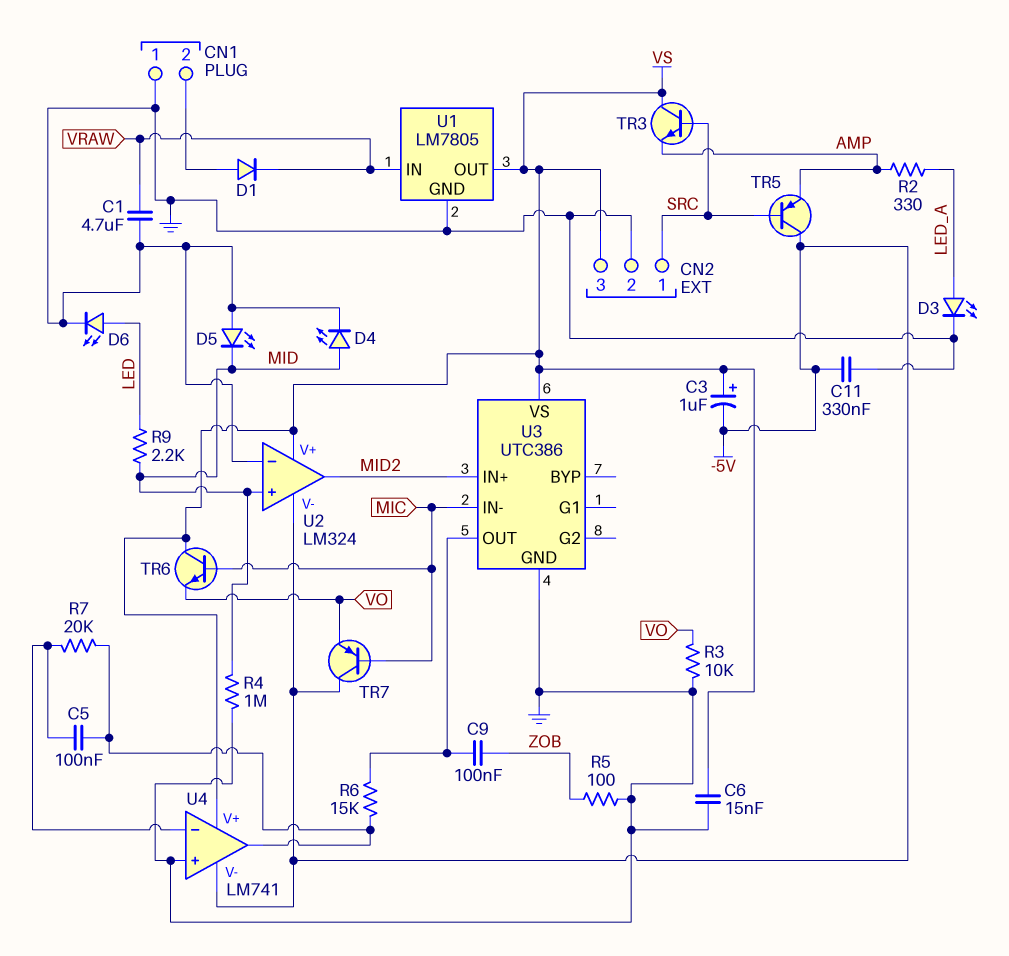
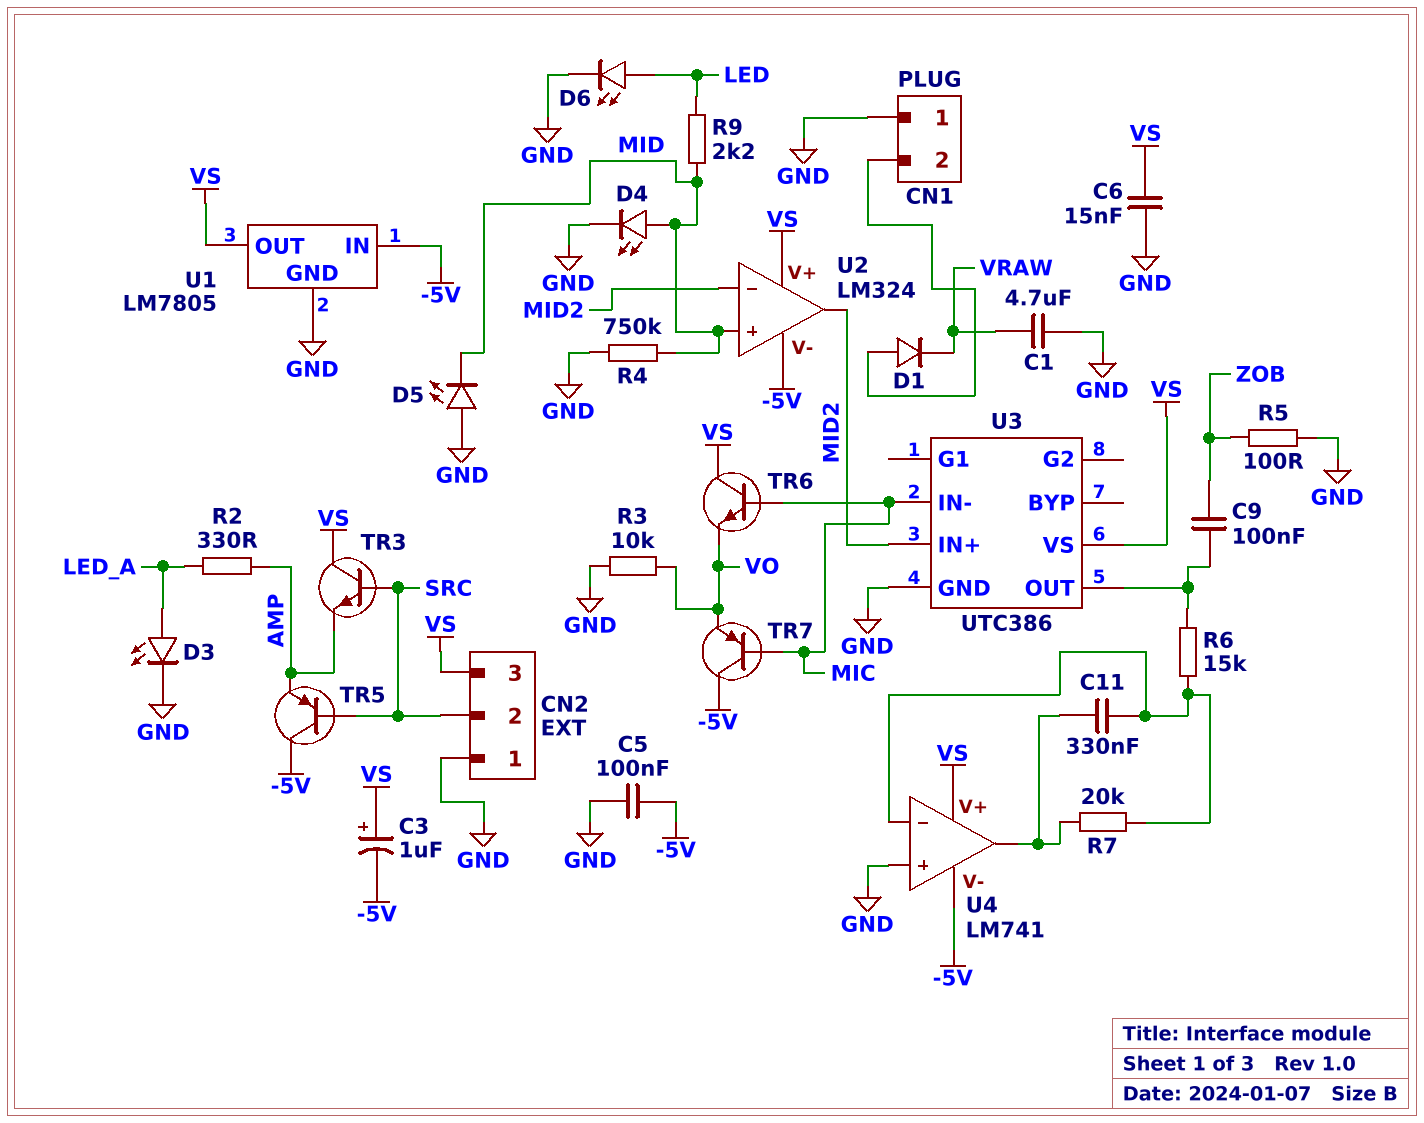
C5: 100nF (U4/in-, U4/out) -> 100nF (-5V, GND)
C11: 330nF (-5V, GND) -> 330nF (U4/in-, U4/out)
CN2 pin 1: SRC -> GND
CN2 pin 2: GND -> SRC
R4: 1M (GND, MID) -> 750k (GND, MID)
R6: 15k (U3/OUT, U4/out) -> 15k (U3/OUT, U4/in-)
U1 pin IN: VRAW -> -5V
U2 pin in-: GND -> MID2

